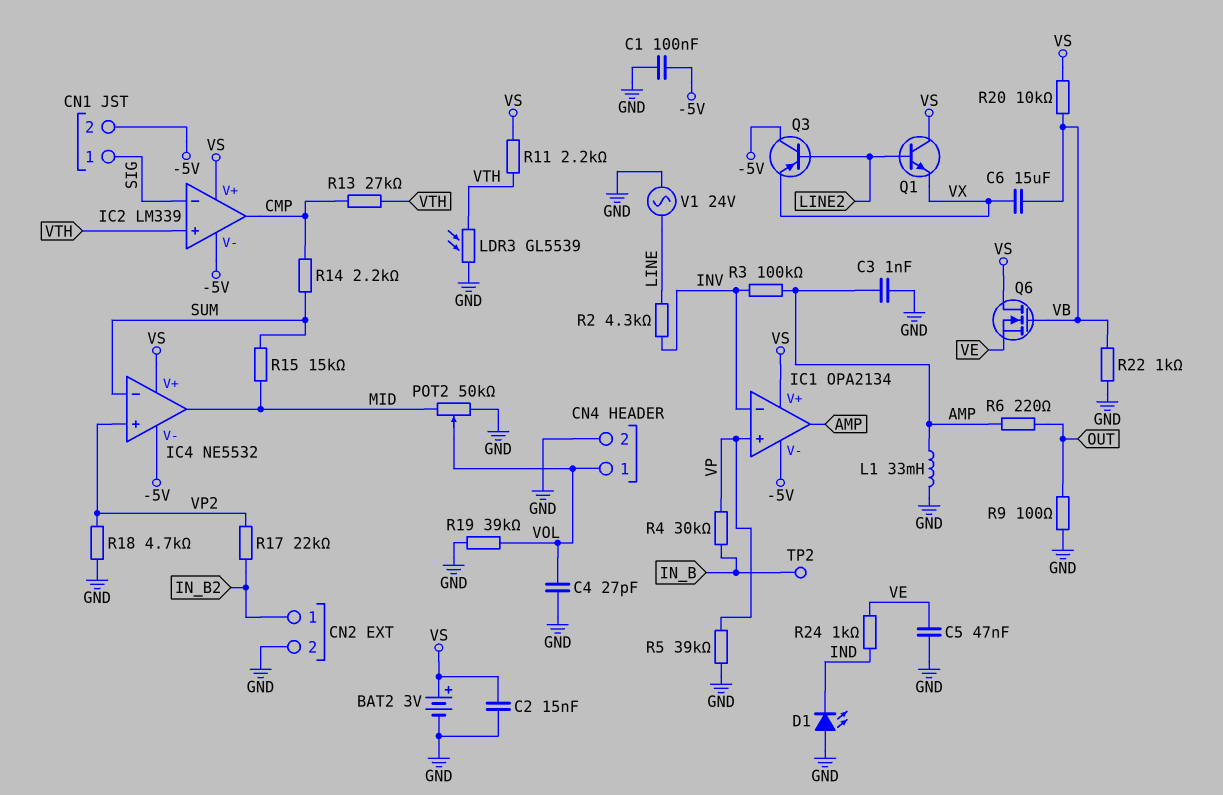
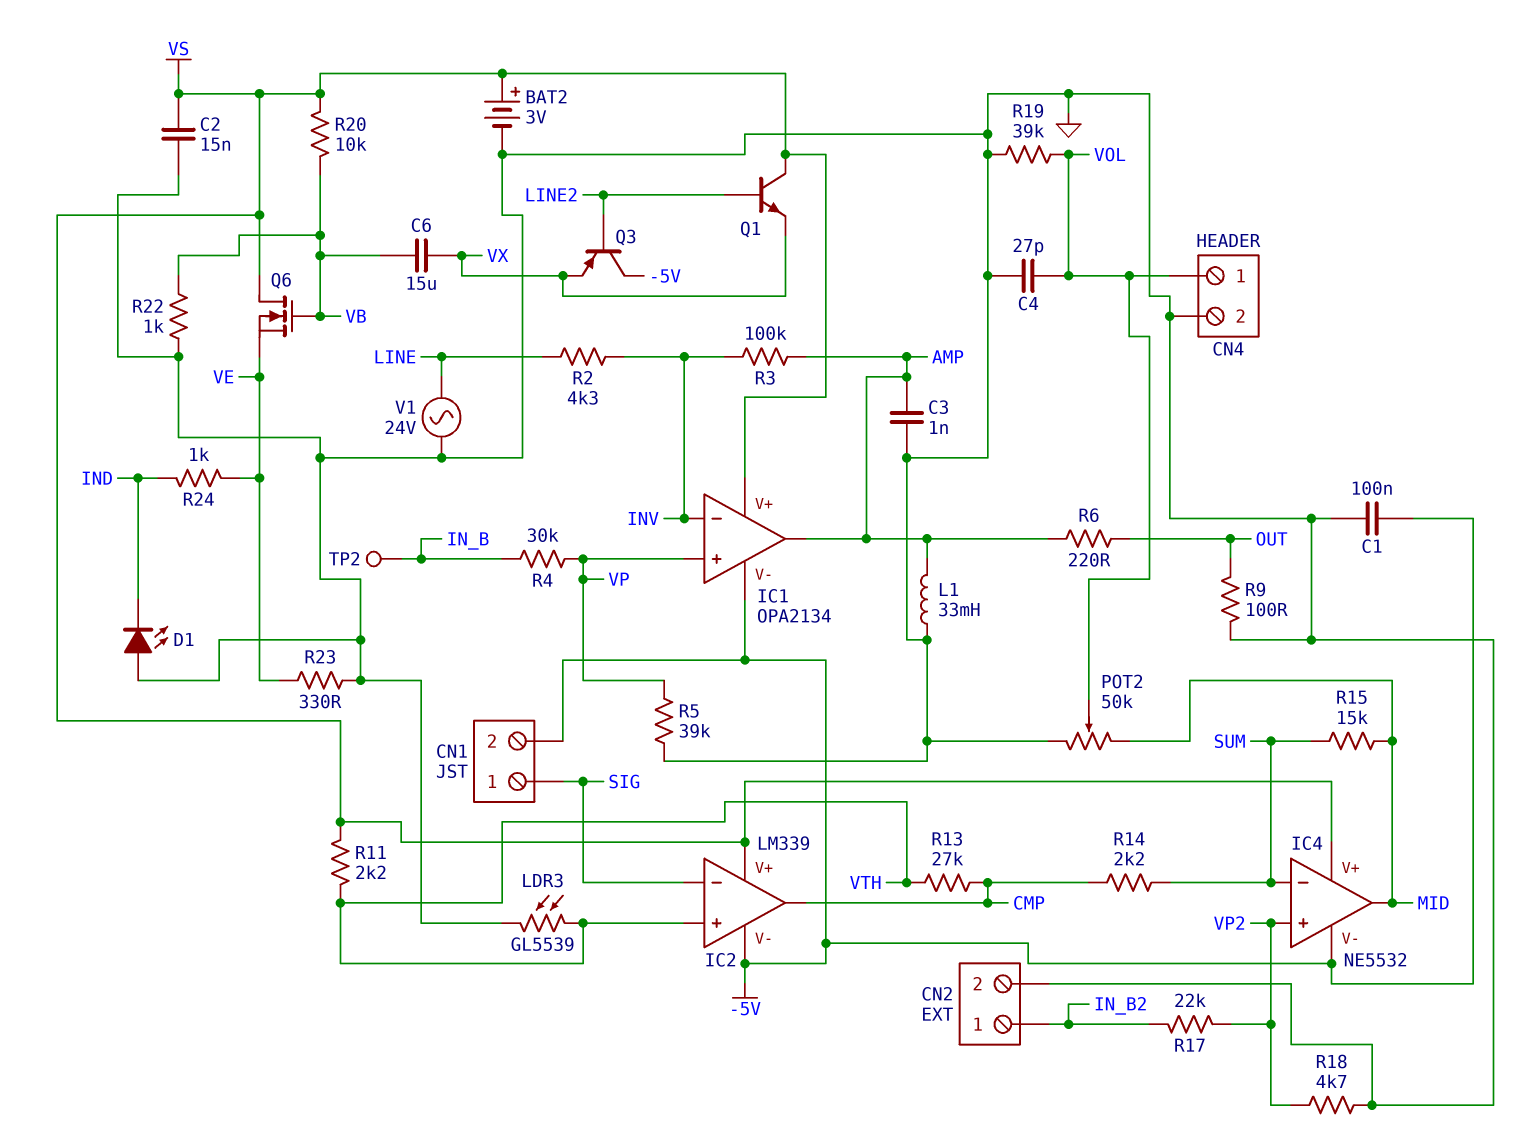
C5: 47nF (GND, VE) -> none
R23: none -> 330 (GND, VE)

